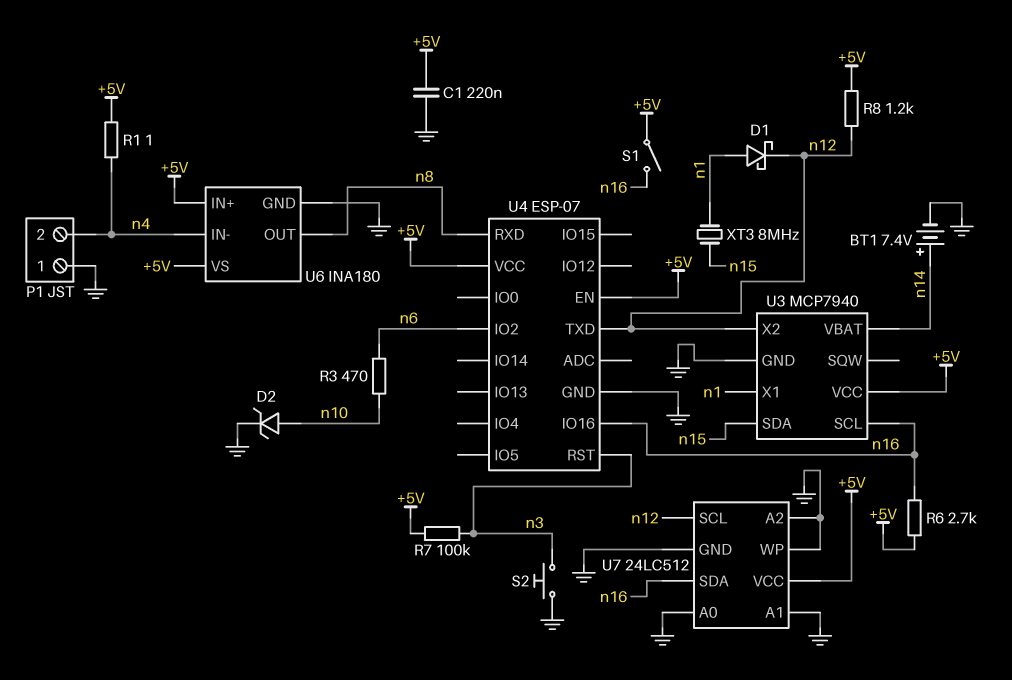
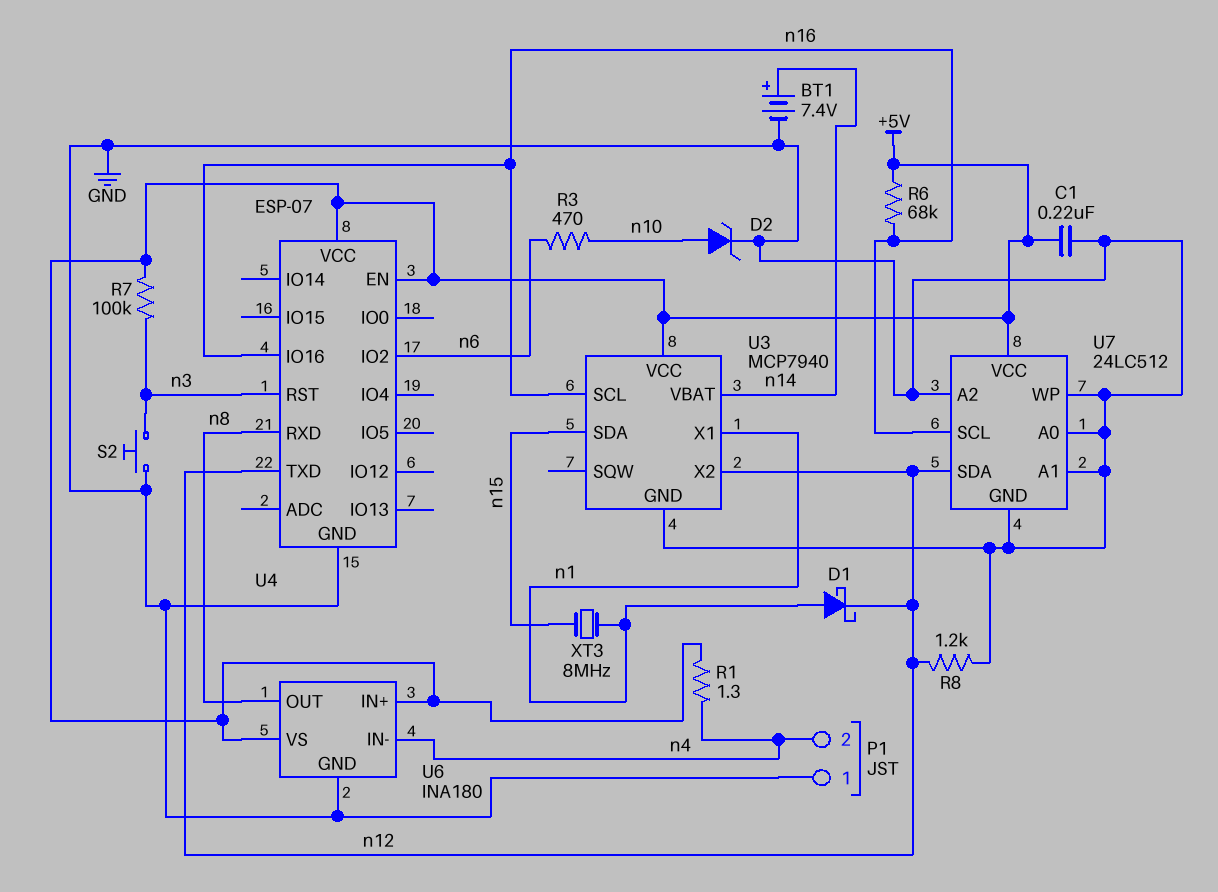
R1: 1 (+5V, n4) -> 1.3 (+5V, n4)
R6: 2.7k (+5V, n16) -> 68k (+5V, n16)
R8: 1.2k (+5V, n12) -> 1.2k (GND, n12)
S1: switch (+5V, n16) -> none
U7 pin SCL: n12 -> n16
U7 pin SDA: n16 -> n12

